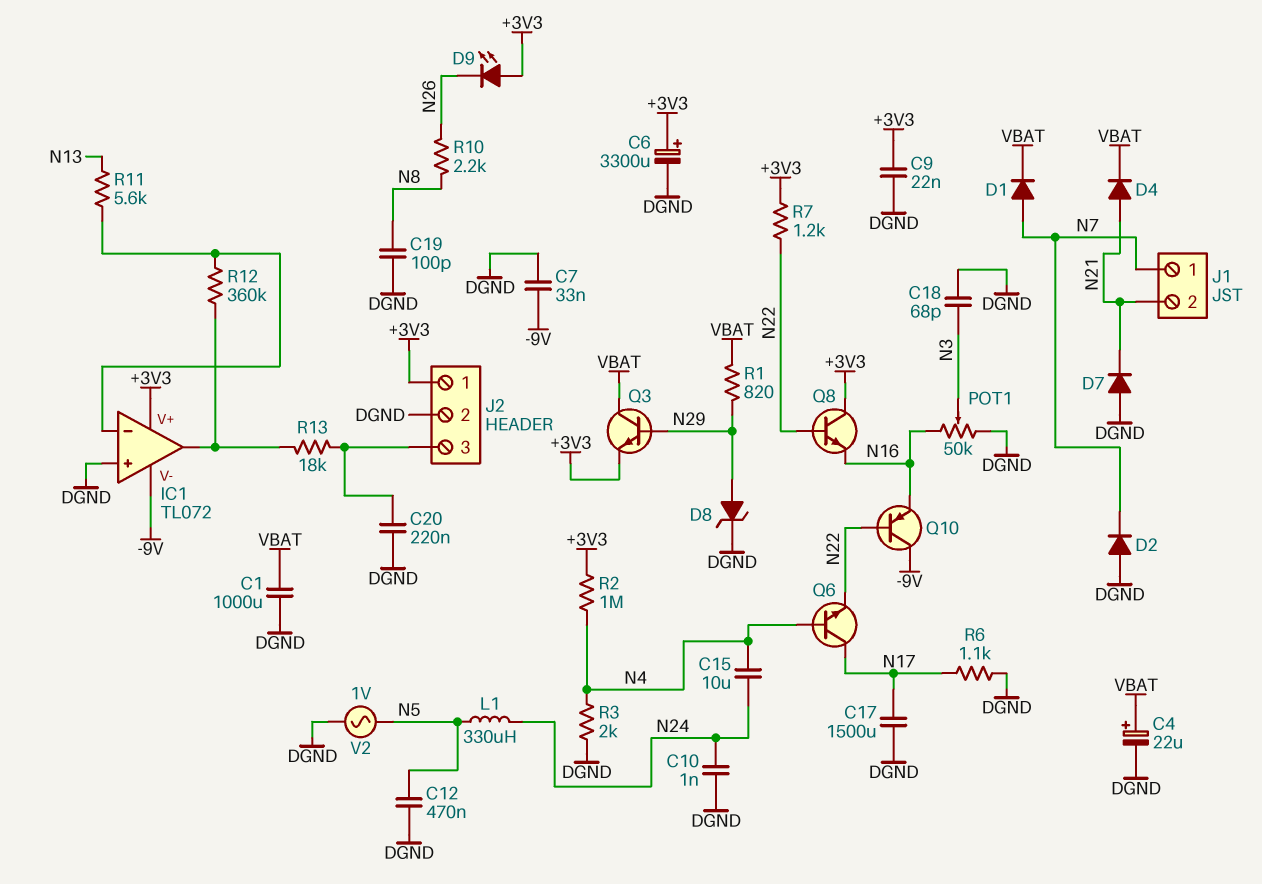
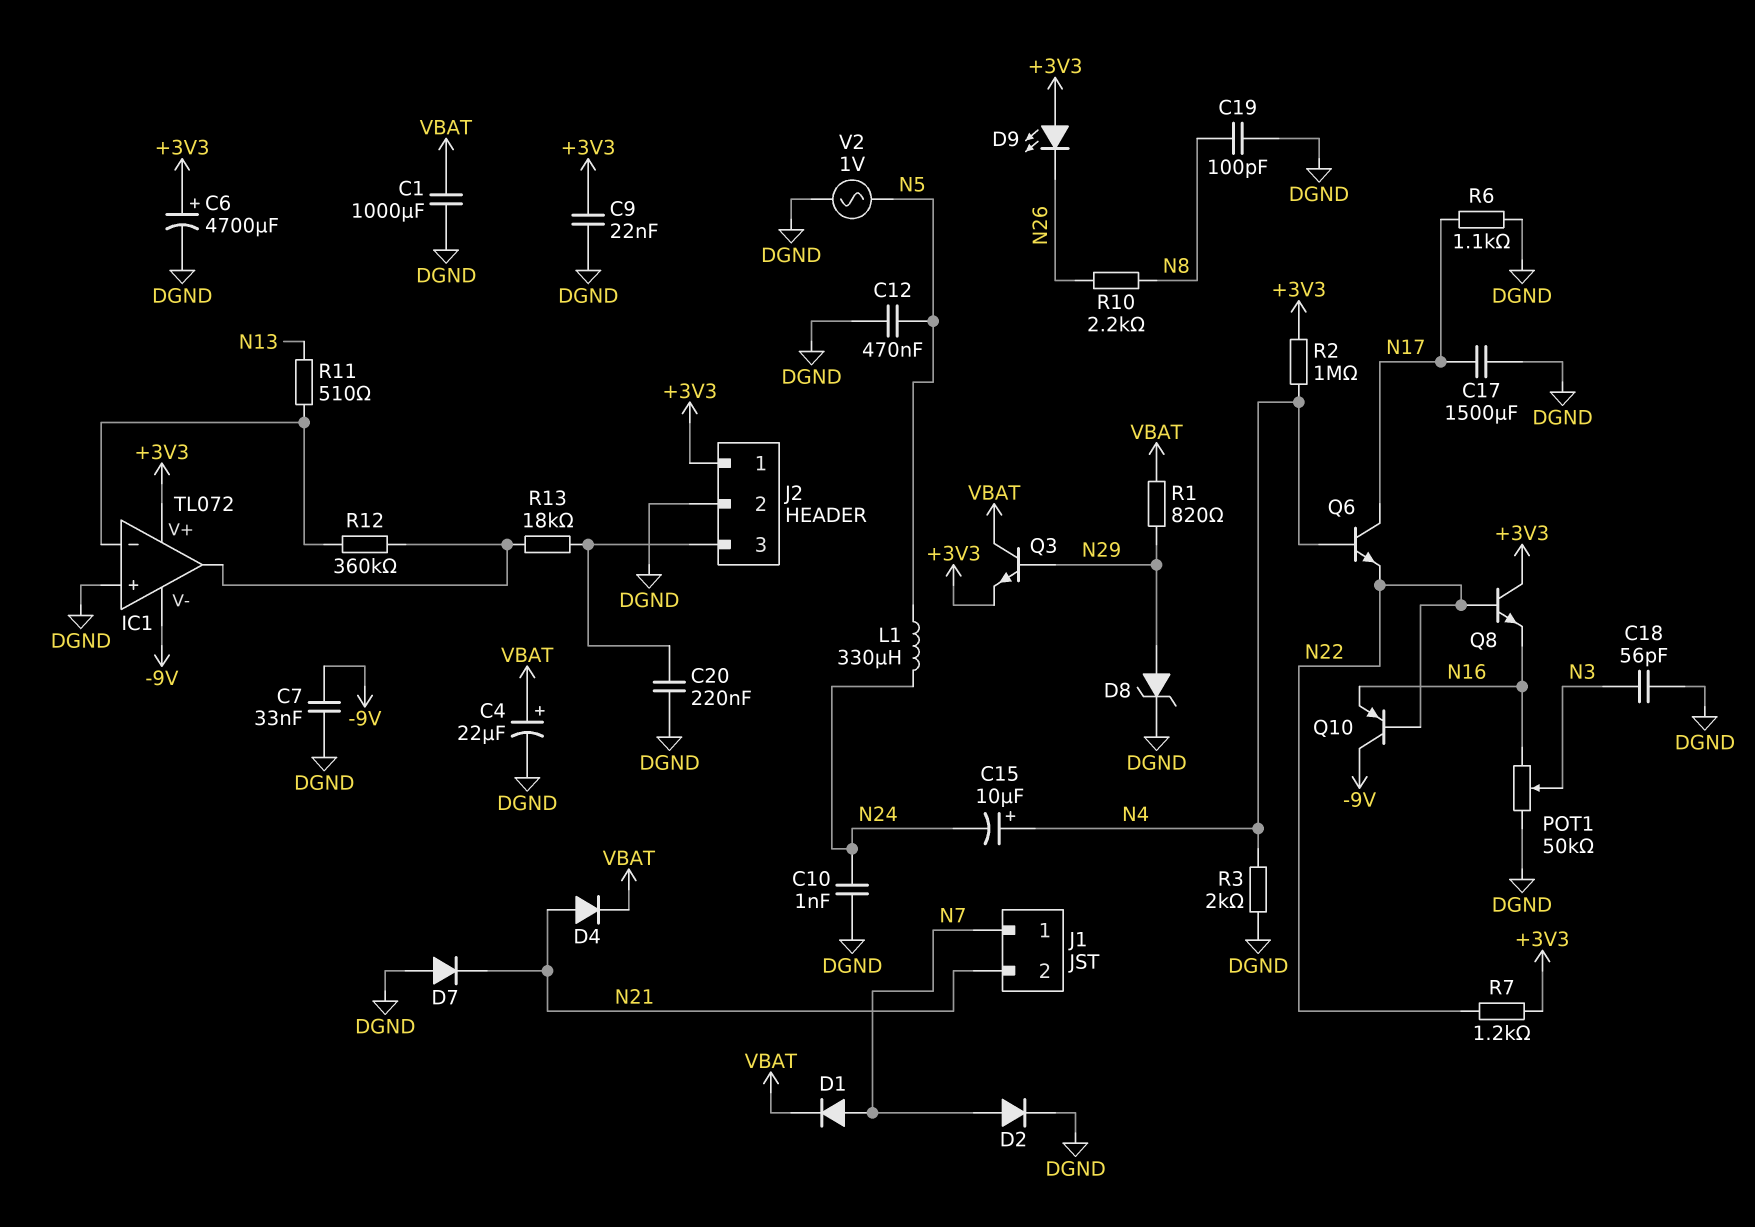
C6: 3300uF (plus +3V3, minus DGND) -> 4700uF (plus +3V3, minus DGND)
C15: 10uF (N4, N24) -> 10uF (plus N4, minus N24)
C18: 68pF (DGND, N3) -> 56pF (DGND, N3)
D2: diode (A DGND, K N7) -> diode (A N7, K DGND)
R11: 5.6k (IC1/in-, N13) -> 510 (IC1/in-, N13)

